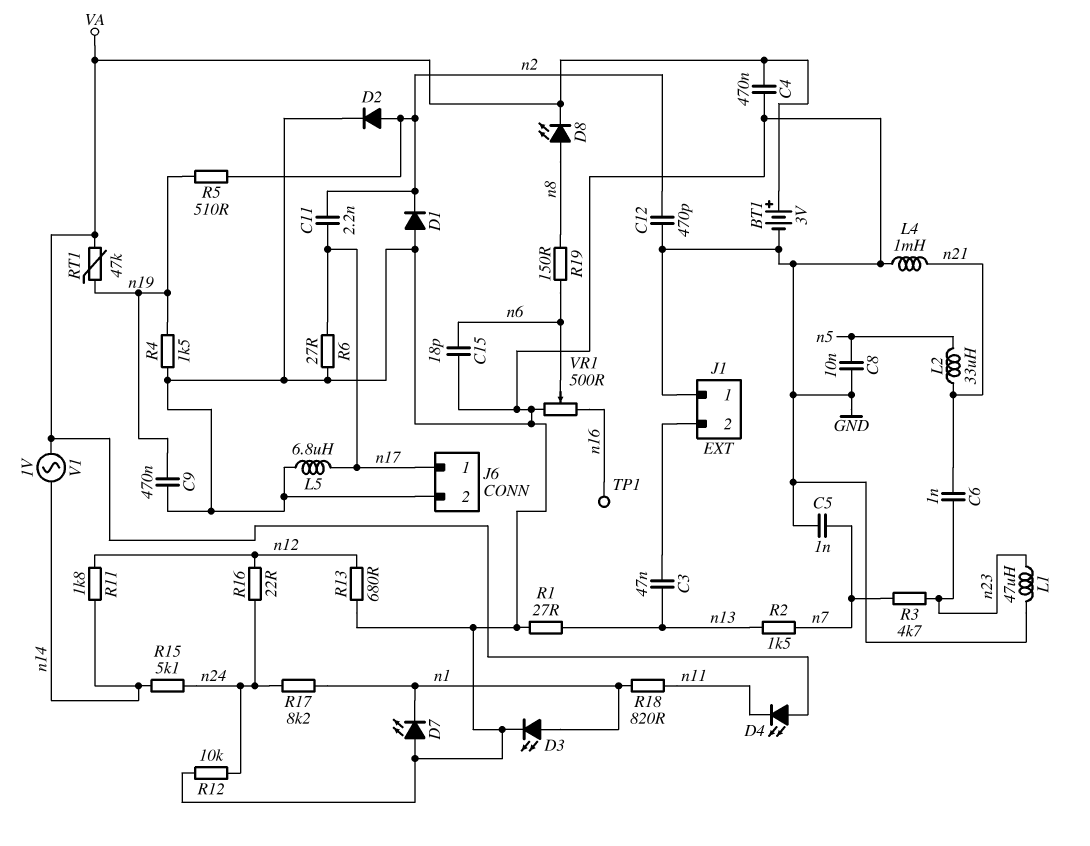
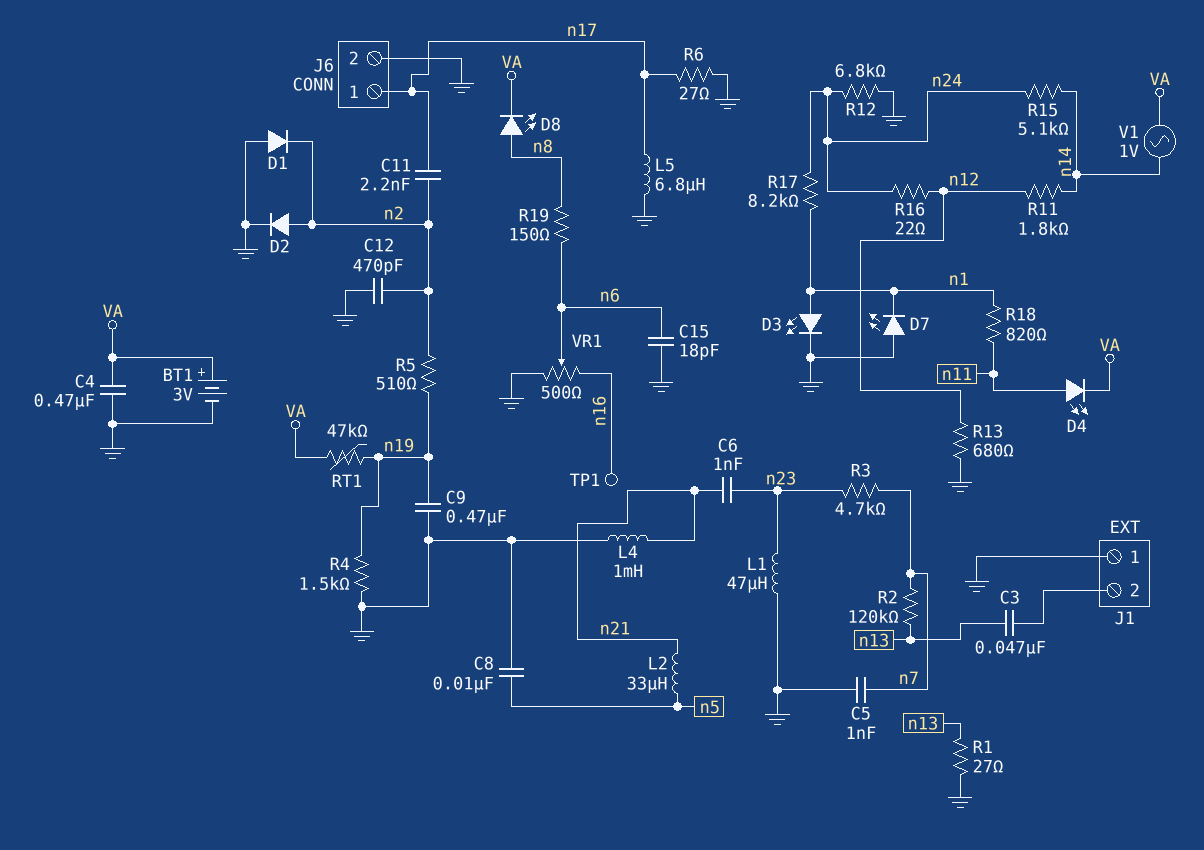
D4: LED (A VA, K n11) -> LED (A n11, K VA)
R2: 1.5k (n7, n13) -> 120k (n7, n13)
R12: 10k (GND, n24) -> 6.8k (GND, n24)

